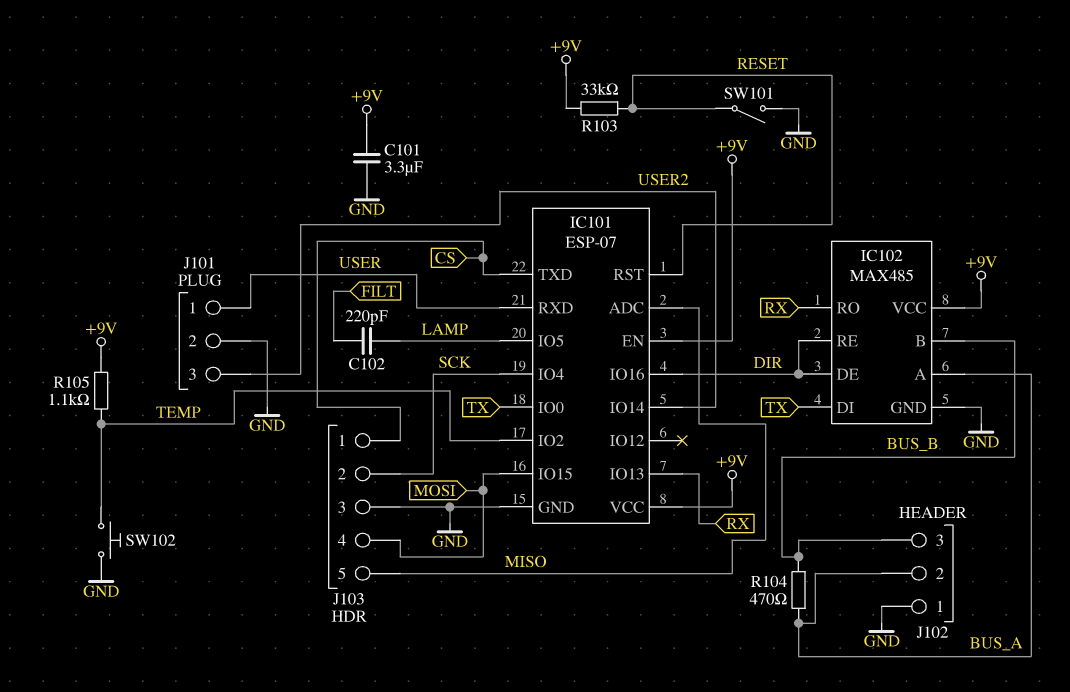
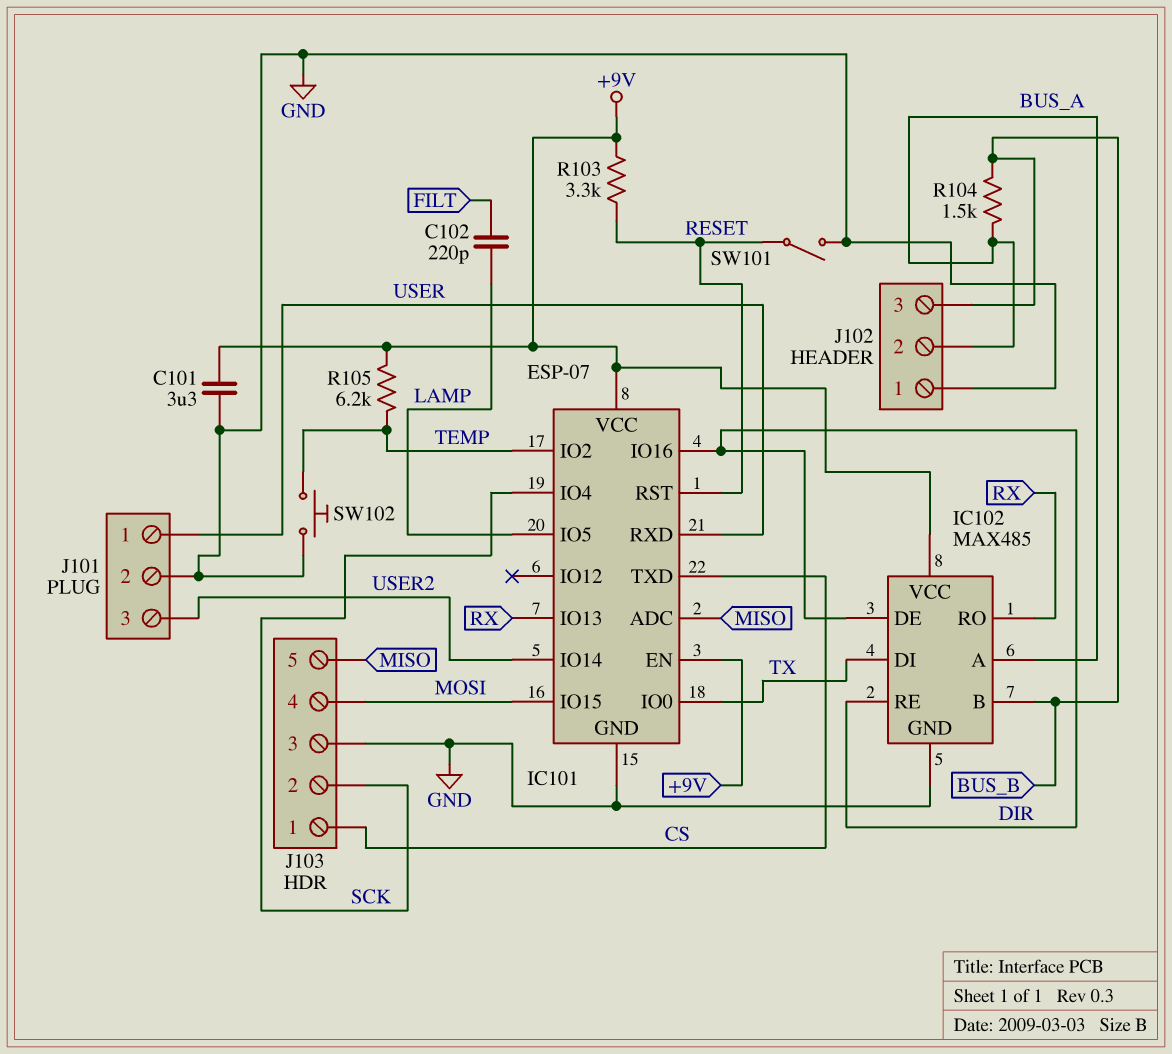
R103: 33k (+9V, RESET) -> 3.3k (+9V, RESET)
R104: 470 (BUS_A, BUS_B) -> 1.5k (BUS_A, BUS_B)
R105: 1.1k (+9V, TEMP) -> 6.2k (+9V, TEMP)

